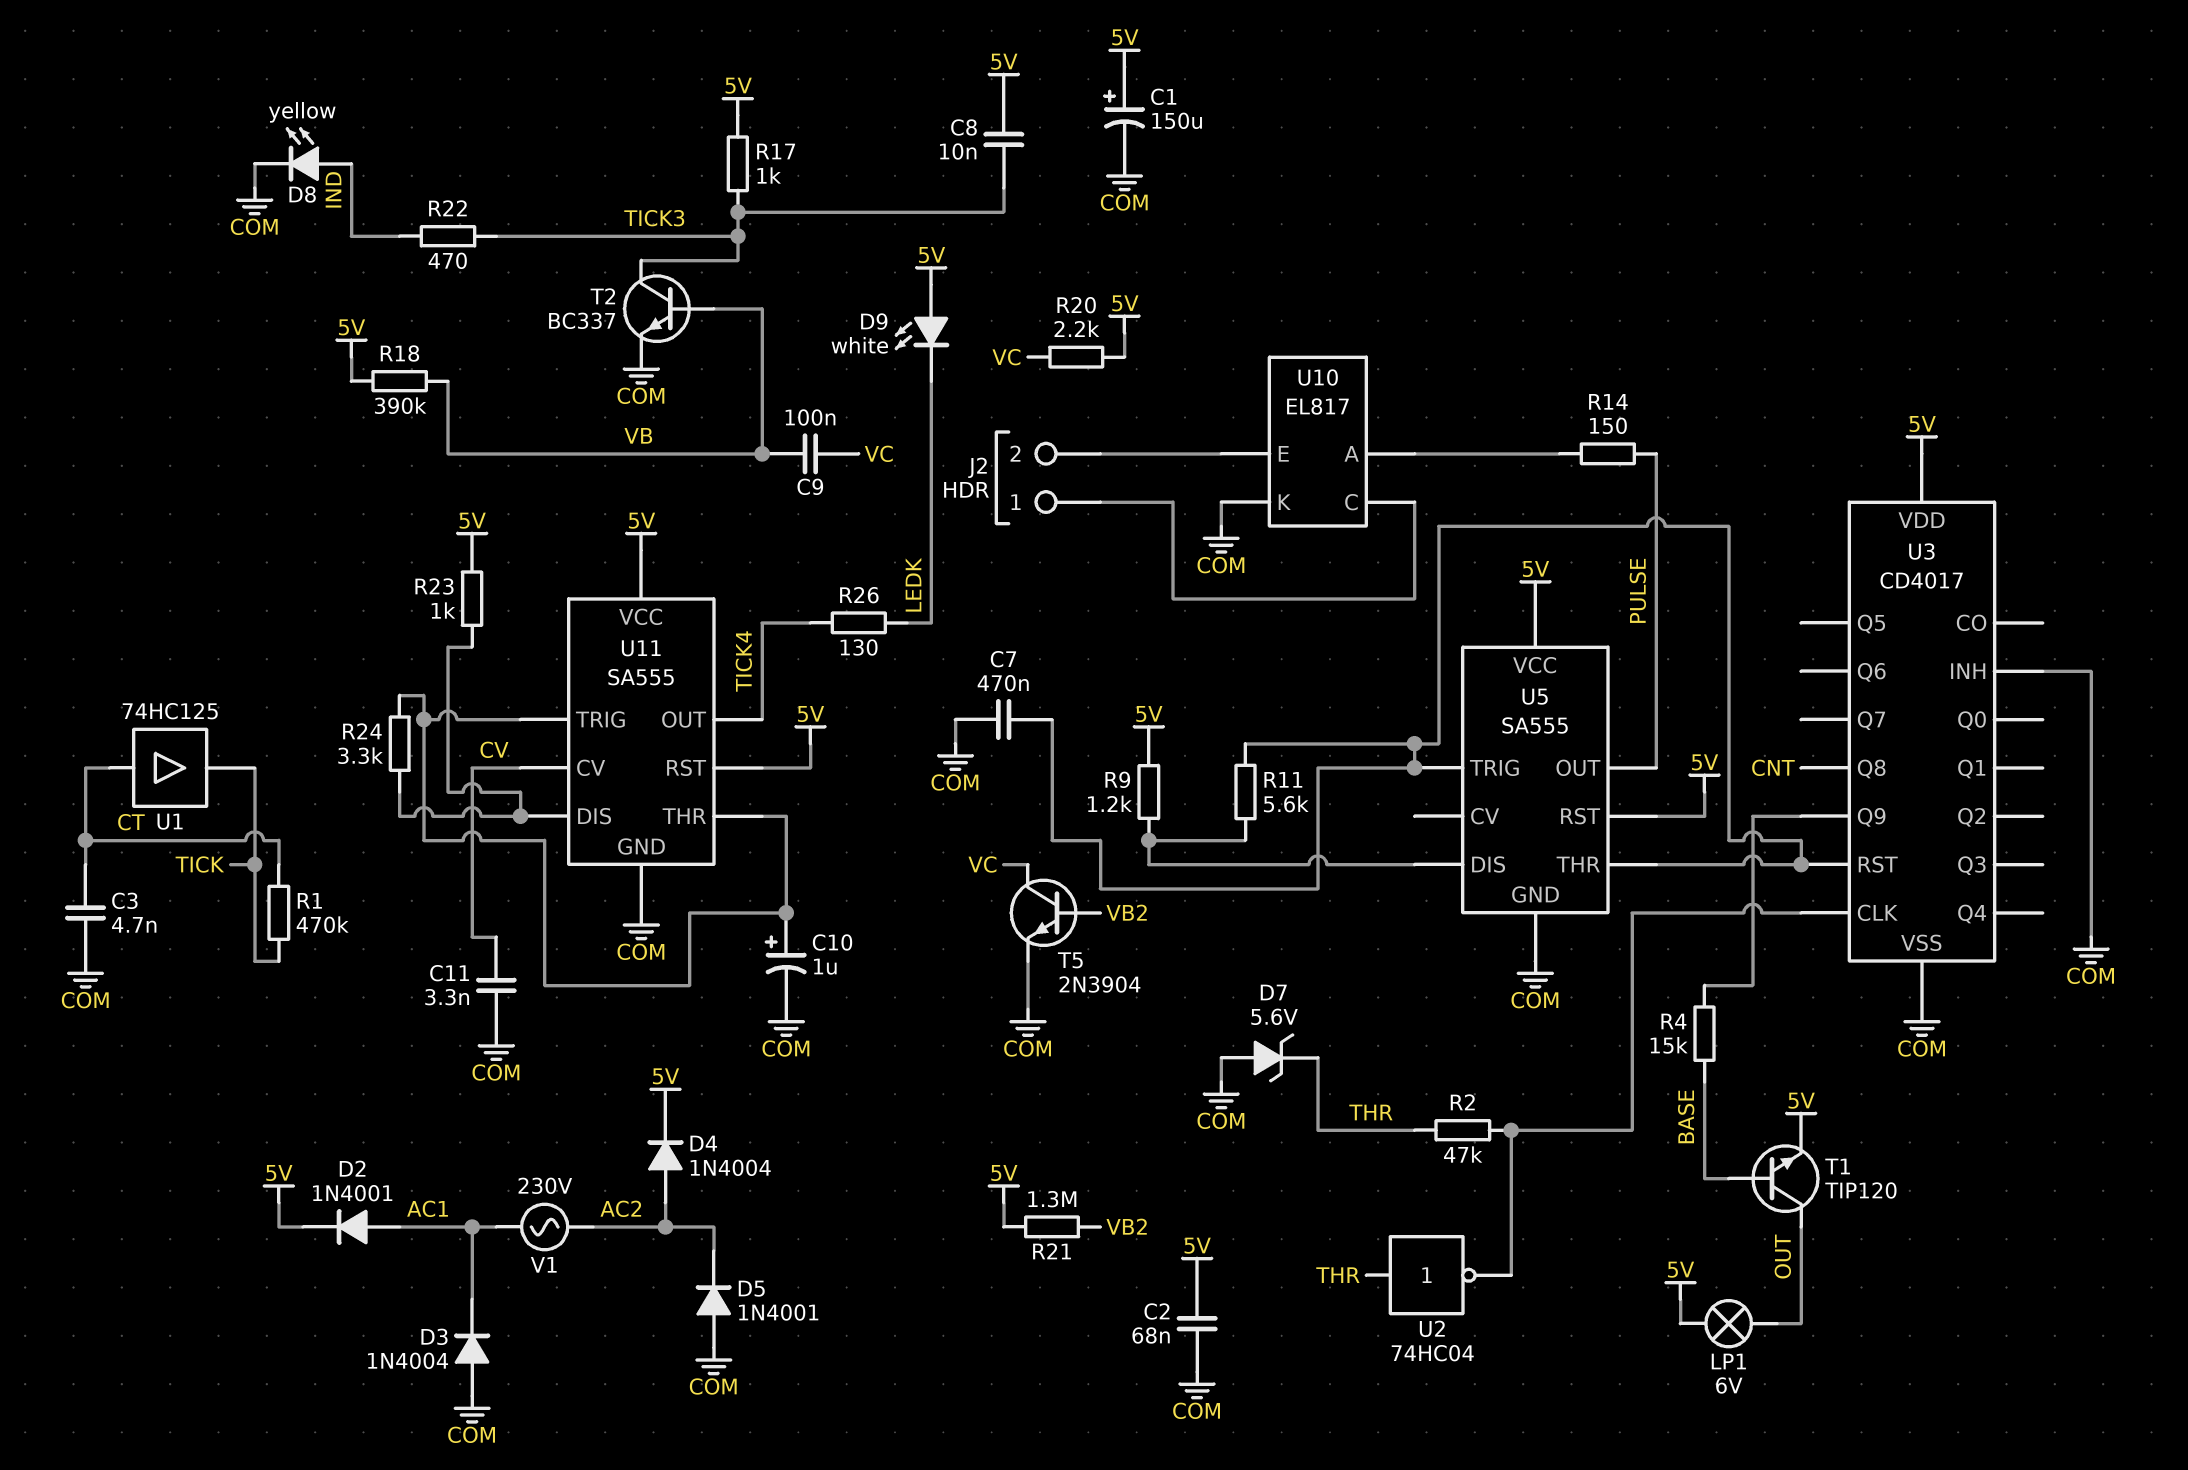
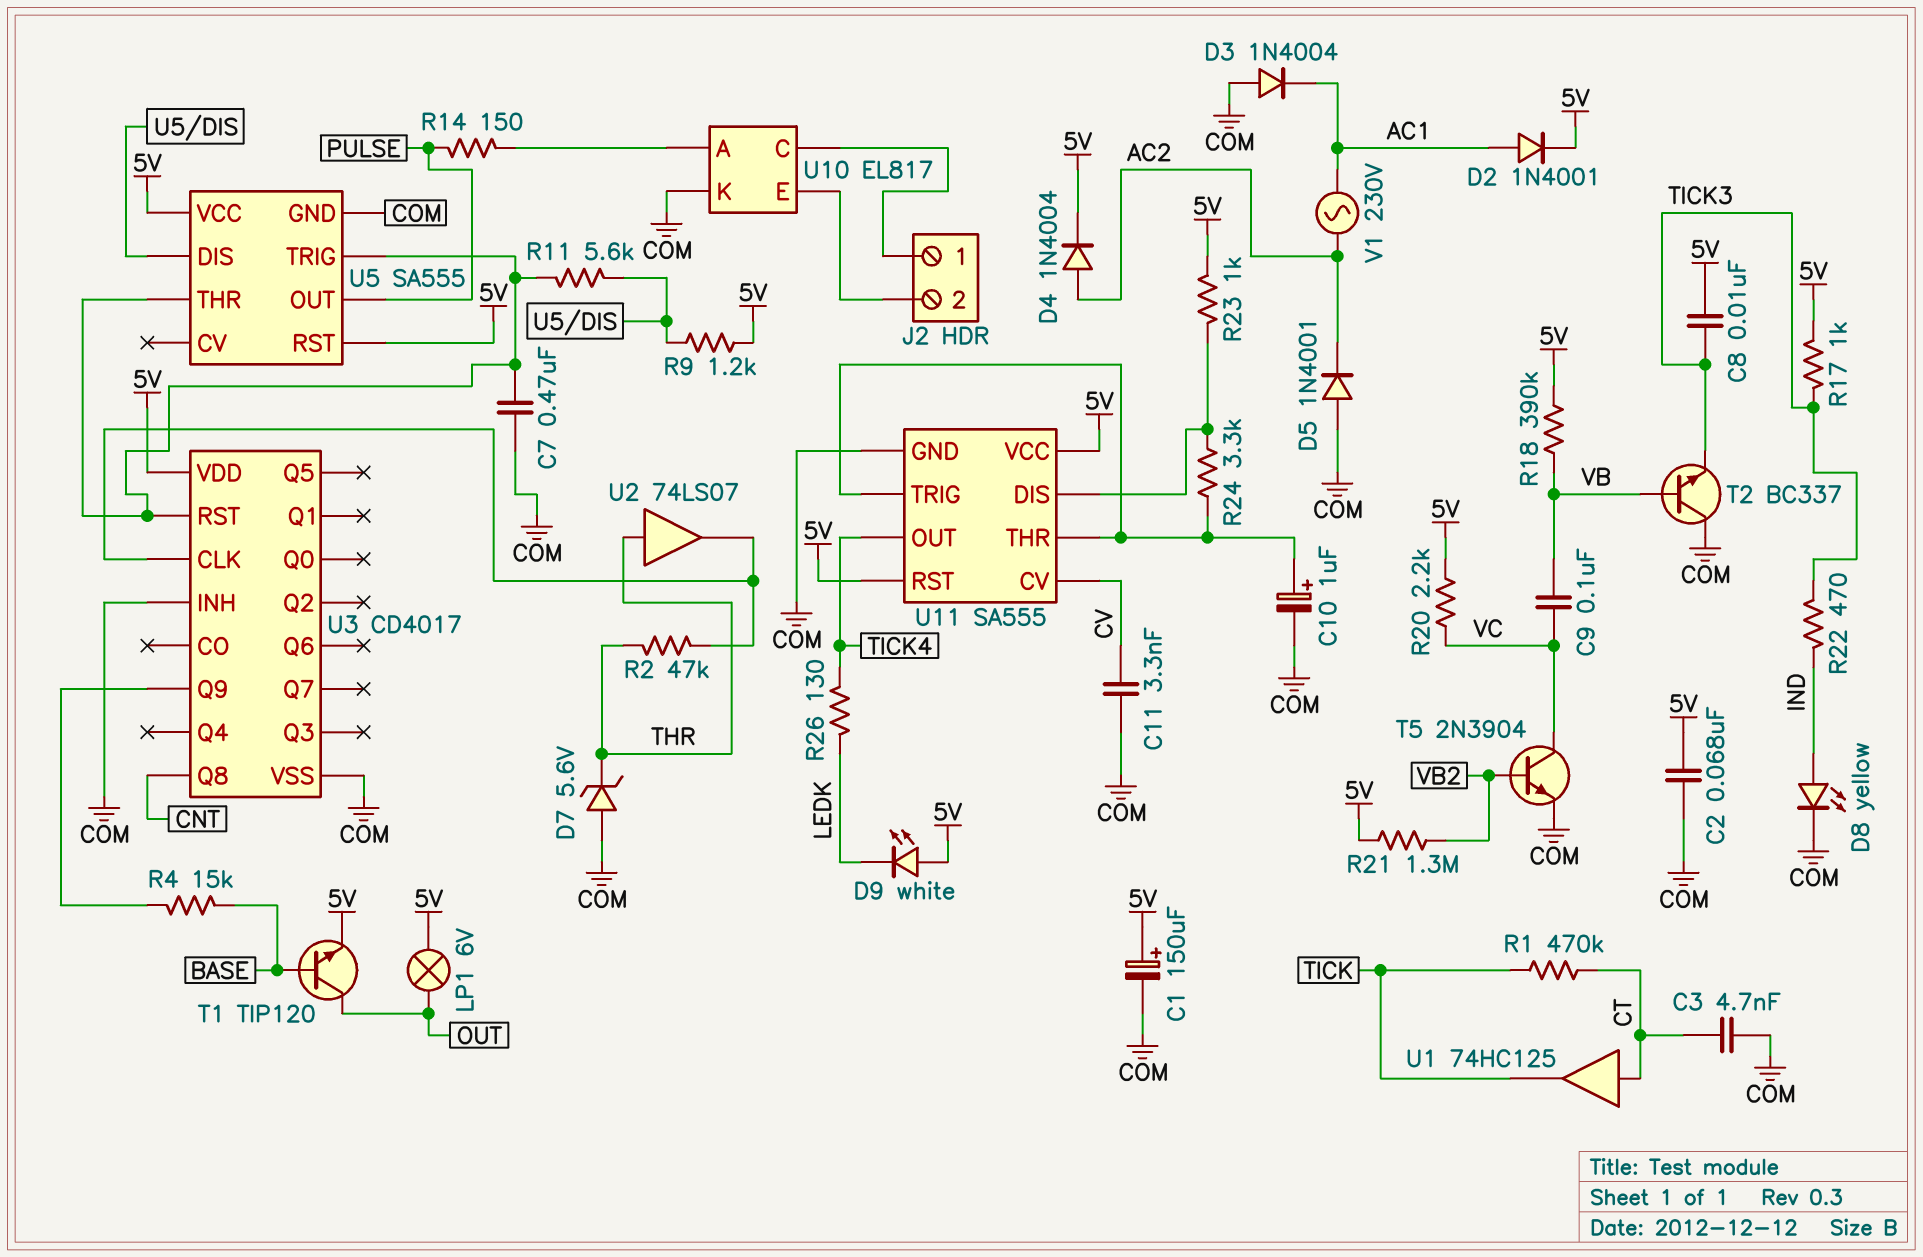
T2: NPN BC337 (B VB, C TICK3, E COM) -> NPN BC337 (B VB, C COM, E TICK3)
U2: NOT 74HC04 (in THR, out U3/CLK) -> buffer 74LS07 (in THR, out U3/CLK)

